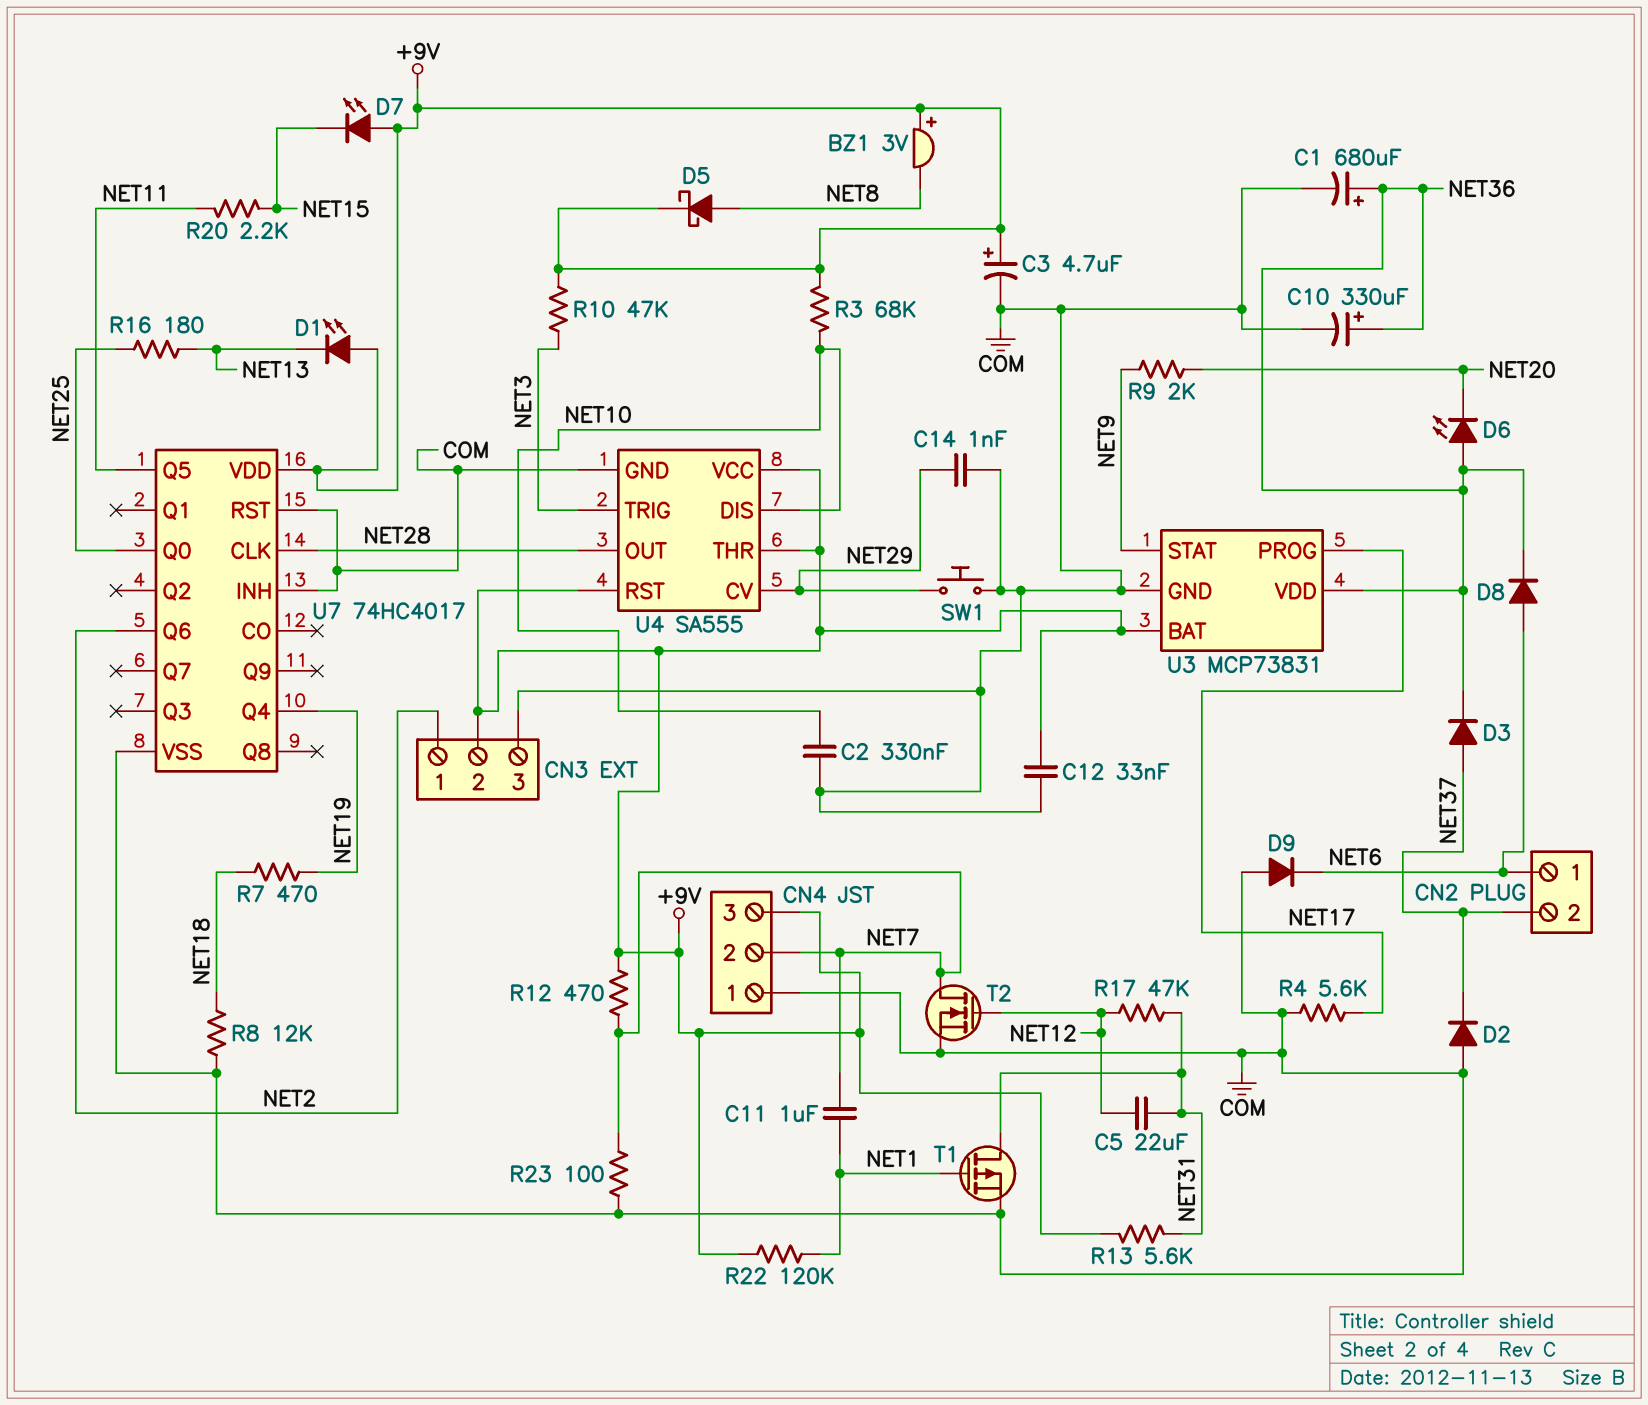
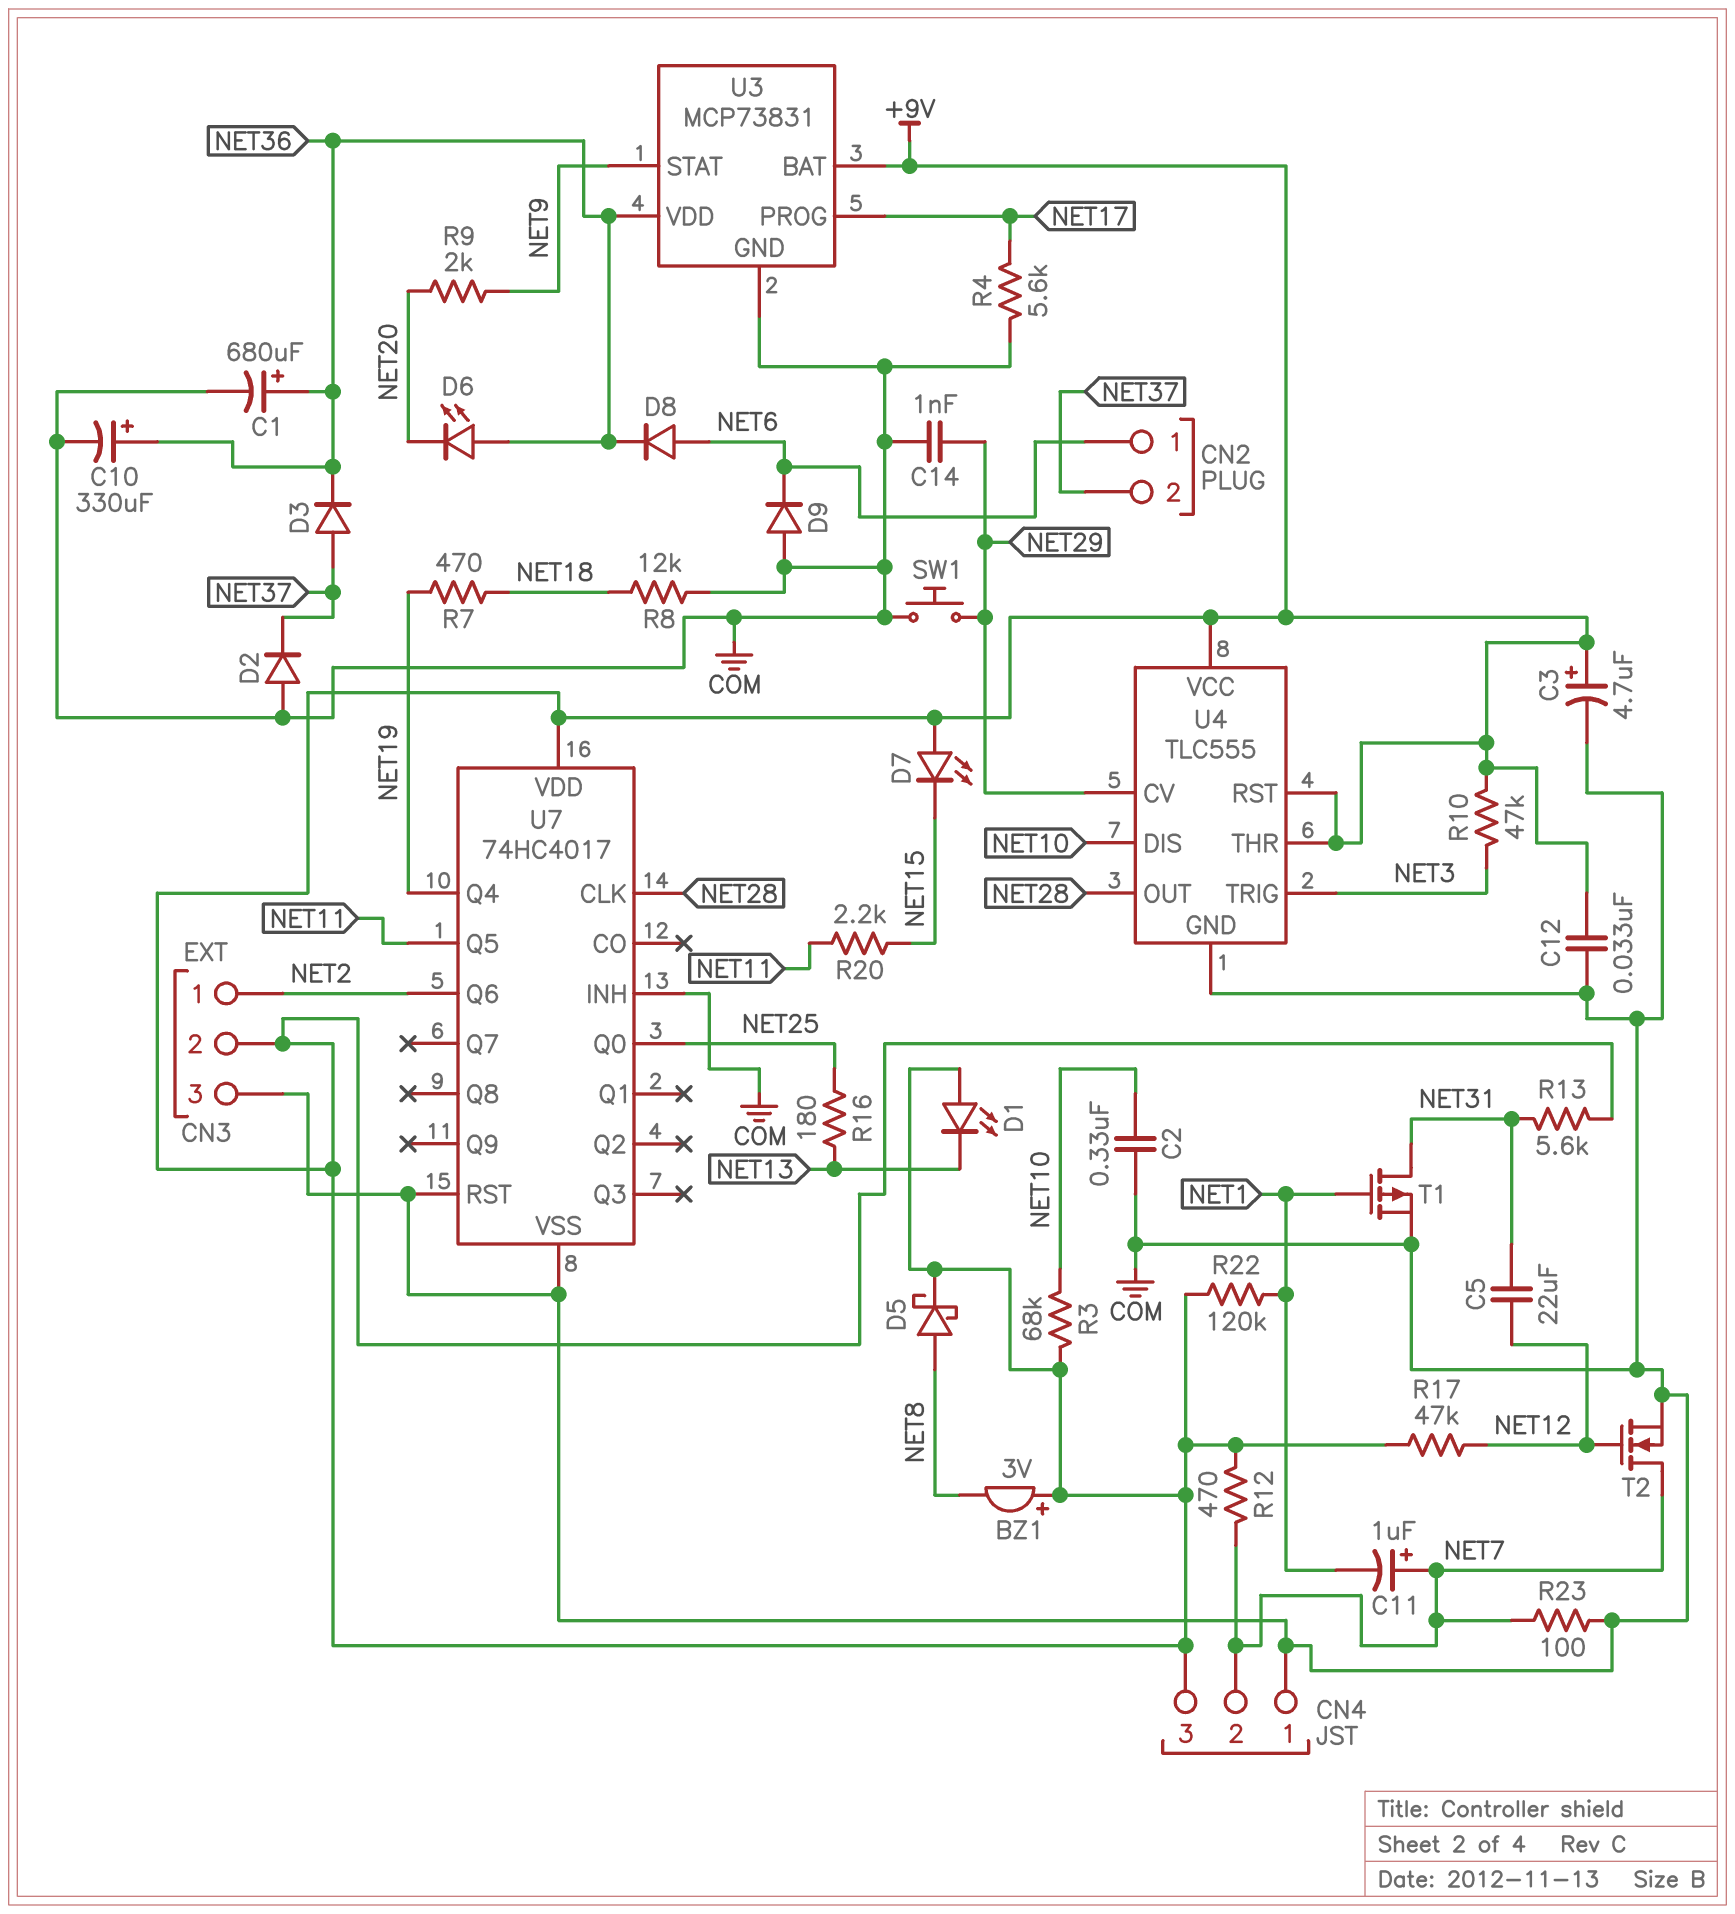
C11: 1uF (NET1, NET7) -> 1uF (plus NET7, minus NET1)
R17: 47k (NET12, NET31) -> 47k (+9V, NET12)
U4: SA555 -> TLC555

